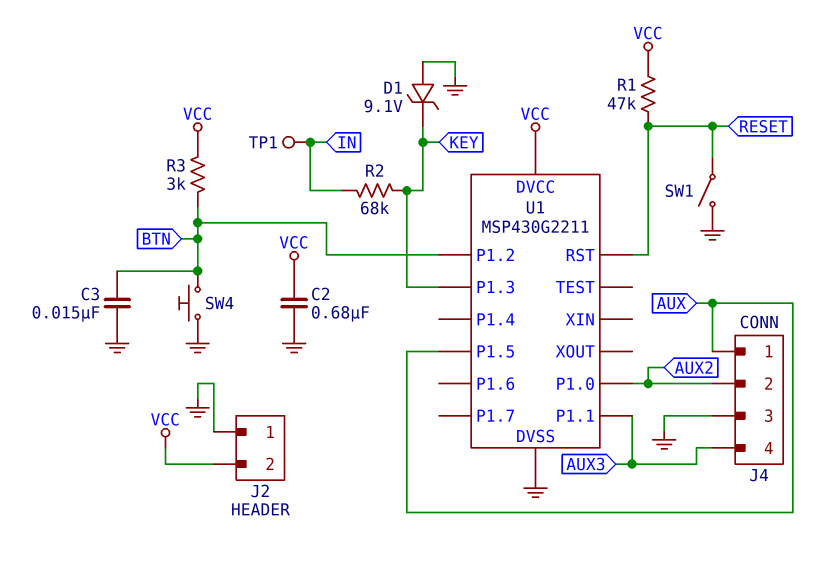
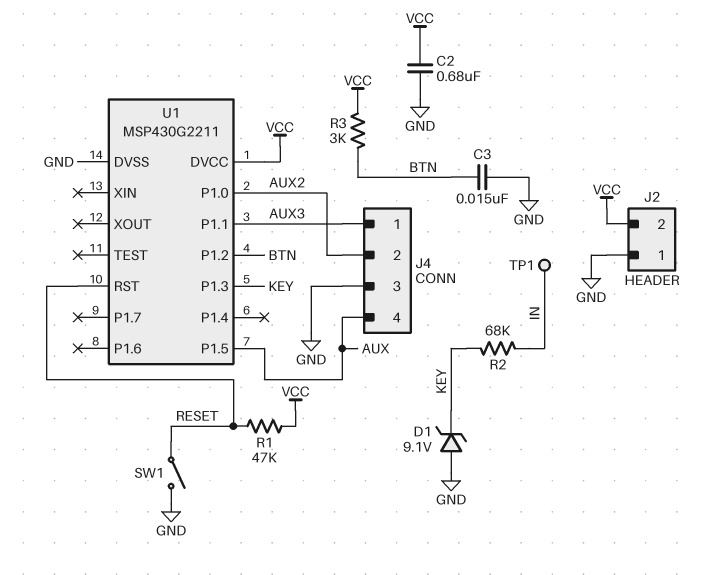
J4 pin 1: AUX -> AUX3
J4 pin 4: AUX3 -> AUX
SW4: button (BTN, GND) -> none

